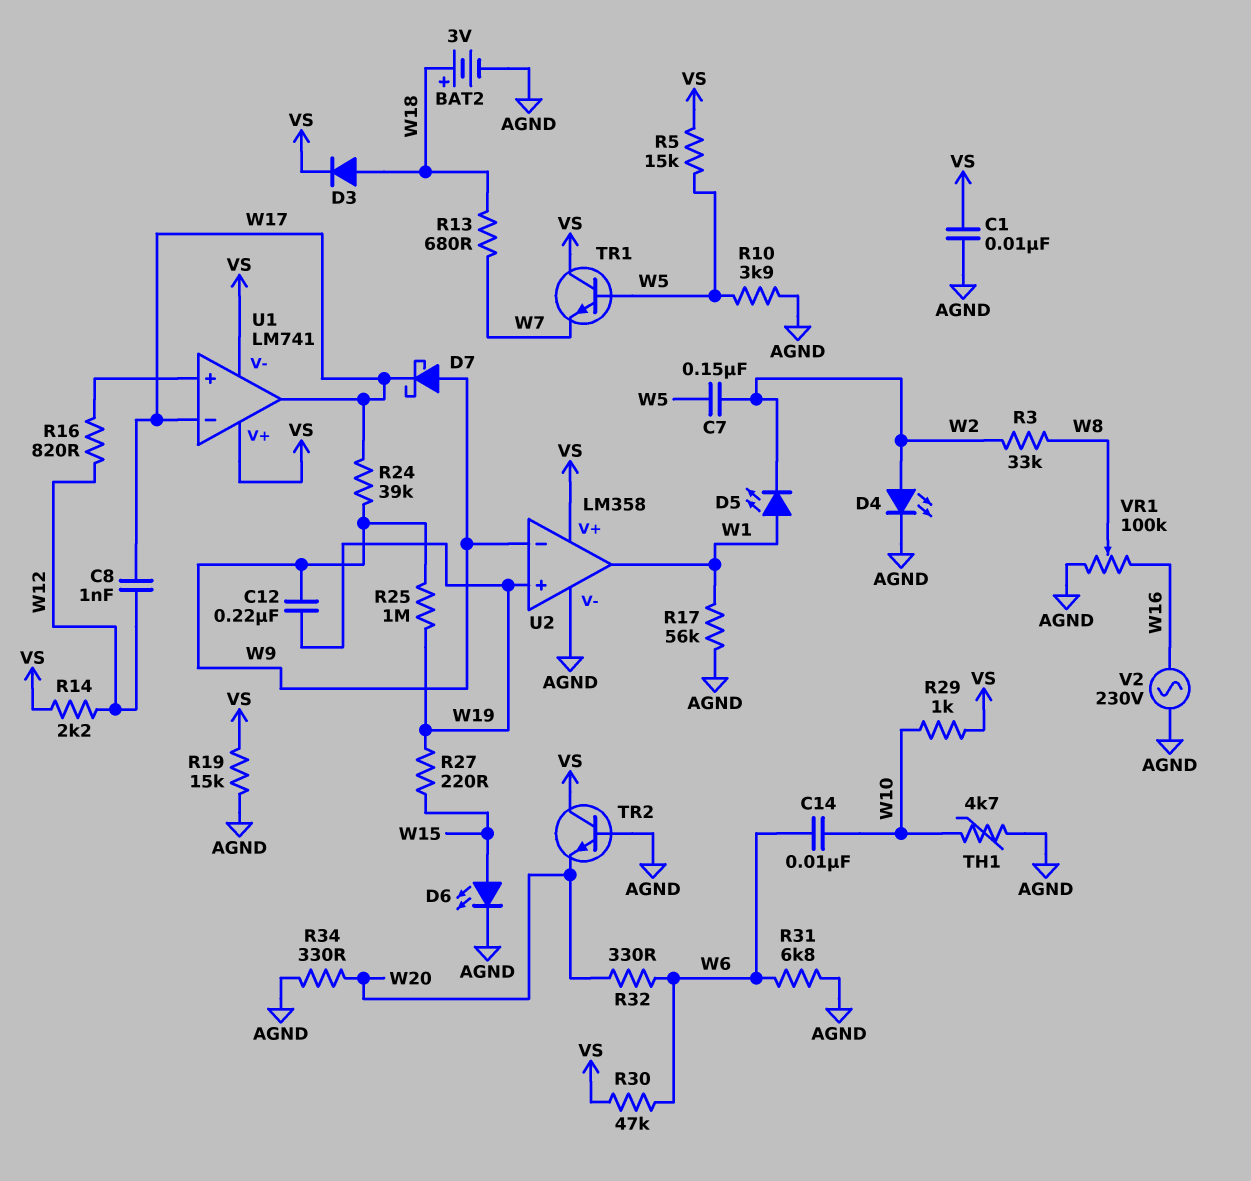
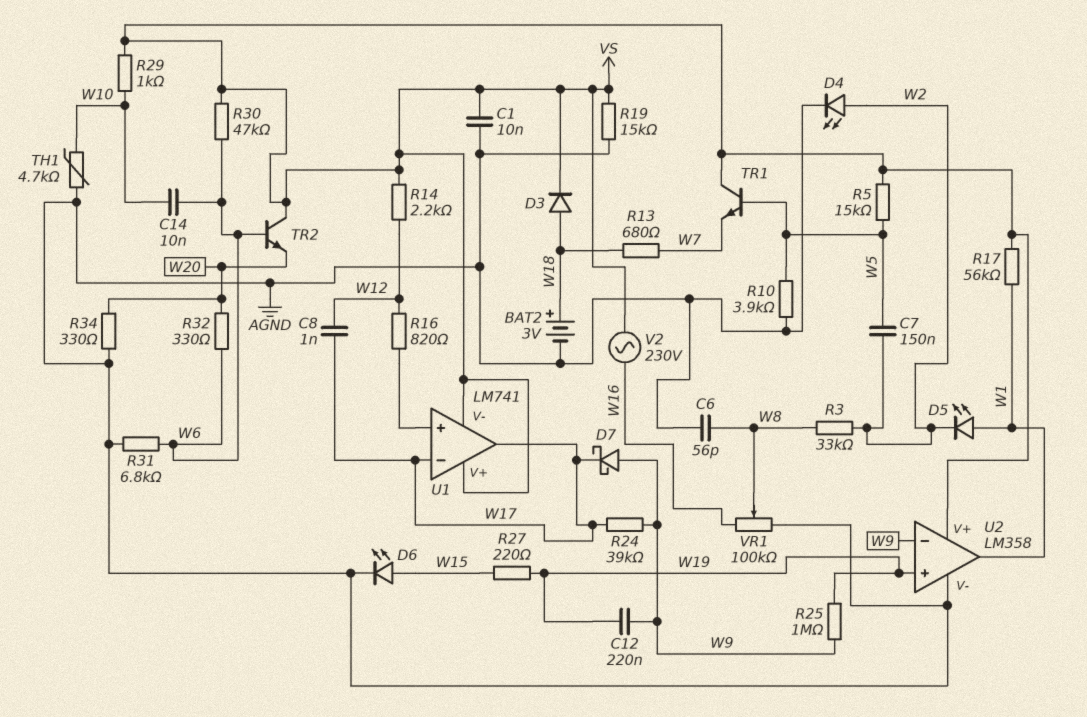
C6: none -> 56pF (AGND, W8)
R17: 56k (AGND, W1) -> 56k (VS, W1)
TR2: NPN (B AGND, C VS, E W20) -> NPN (B W6, C VS, E W20)
V2: AC 230V (AGND, W16) -> AC 230V (VS, W16)

